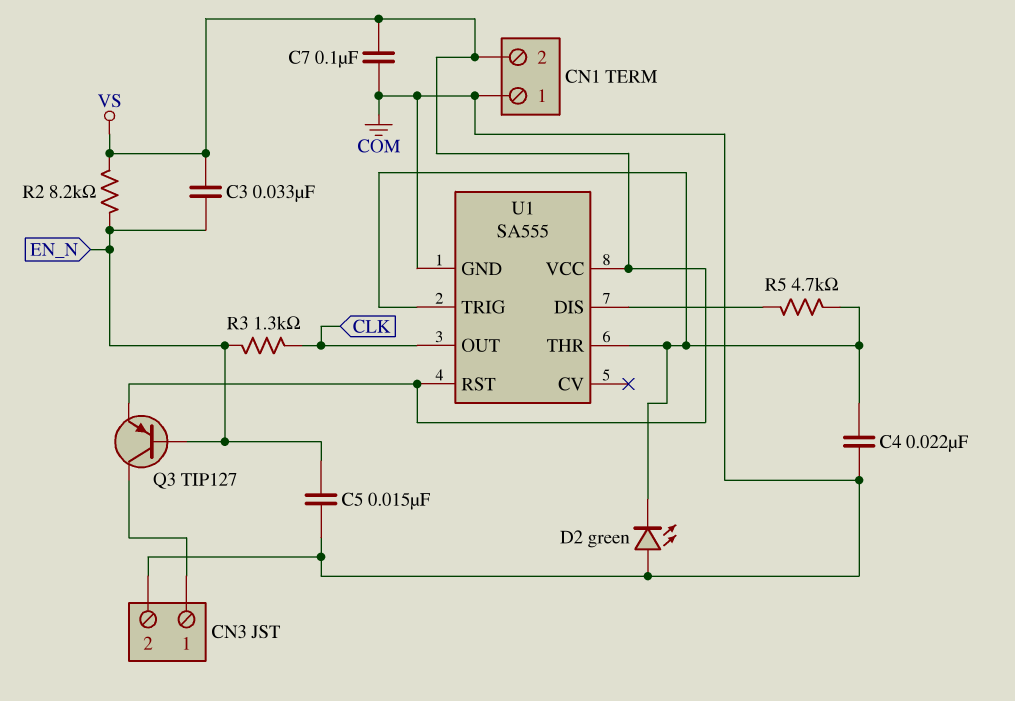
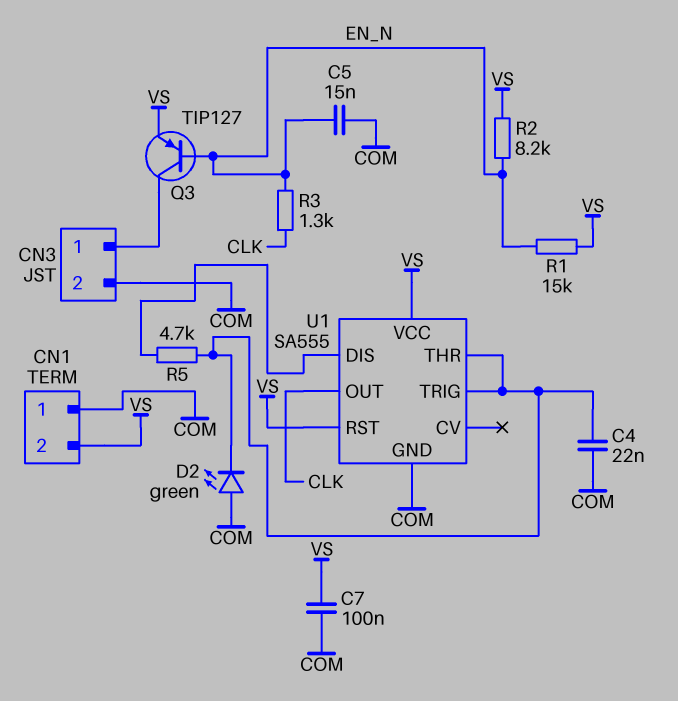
C3: 33nF (EN_N, VS) -> none
R1: none -> 15k (EN_N, VS)

